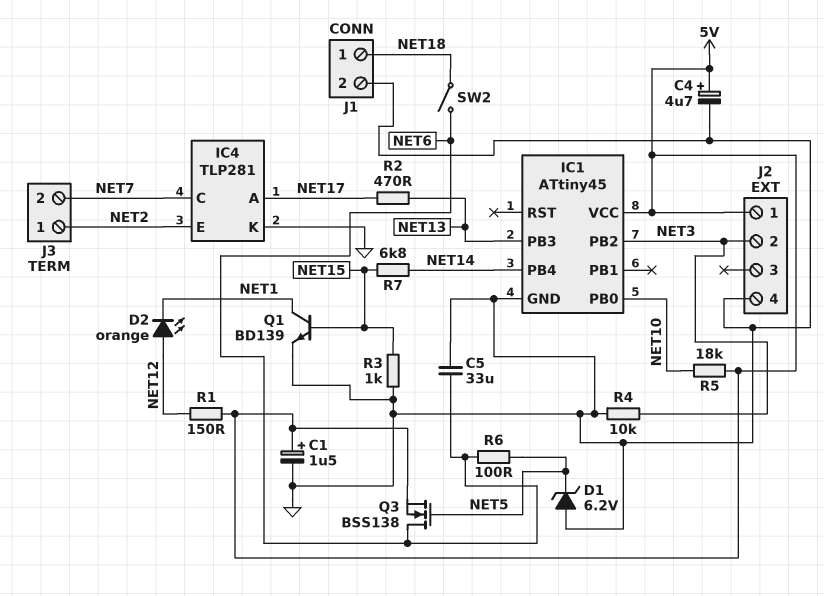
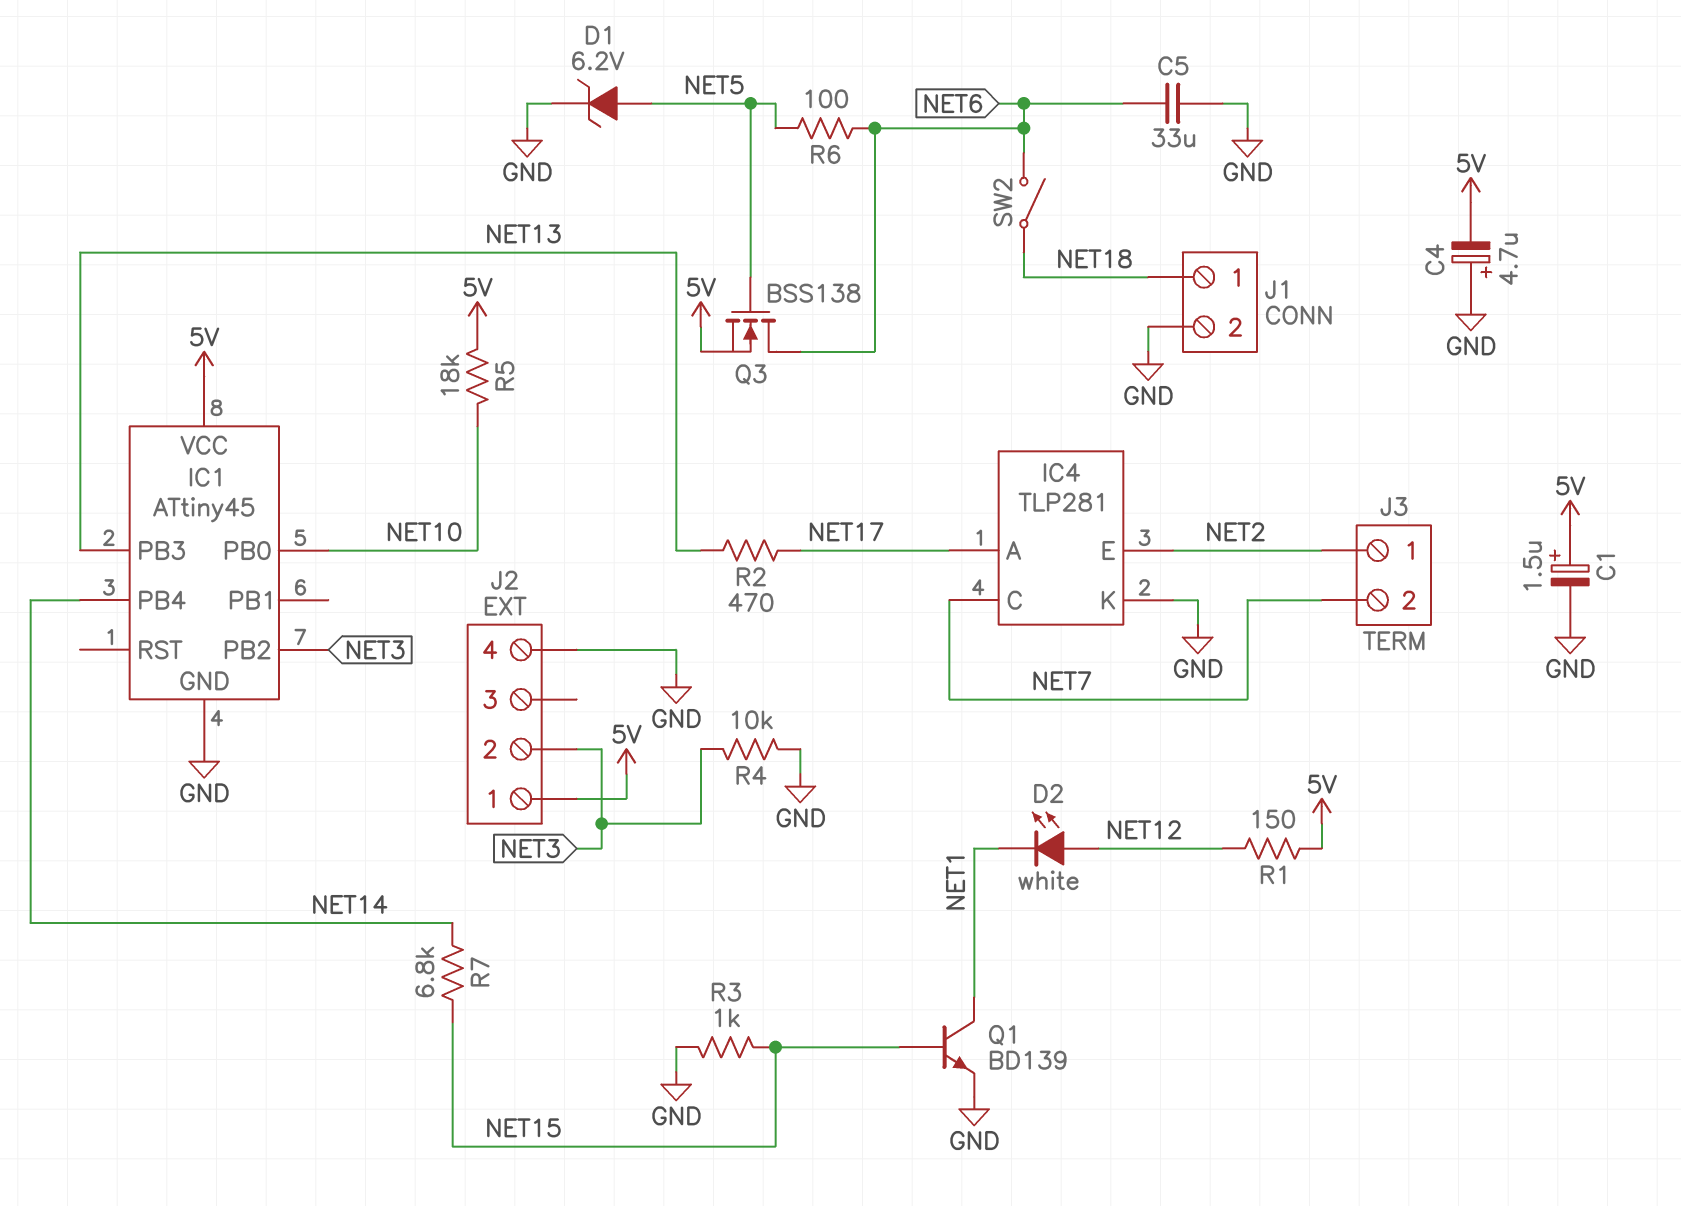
C4: 4.7uF (plus 5V, minus GND) -> 4.7uF (plus GND, minus 5V)
D1: zener 6.2V (A GND, K NET5) -> zener 6.2V (A NET5, K GND)
D2: LED orange (A NET12, K NET1) -> LED white (A NET12, K NET1)

